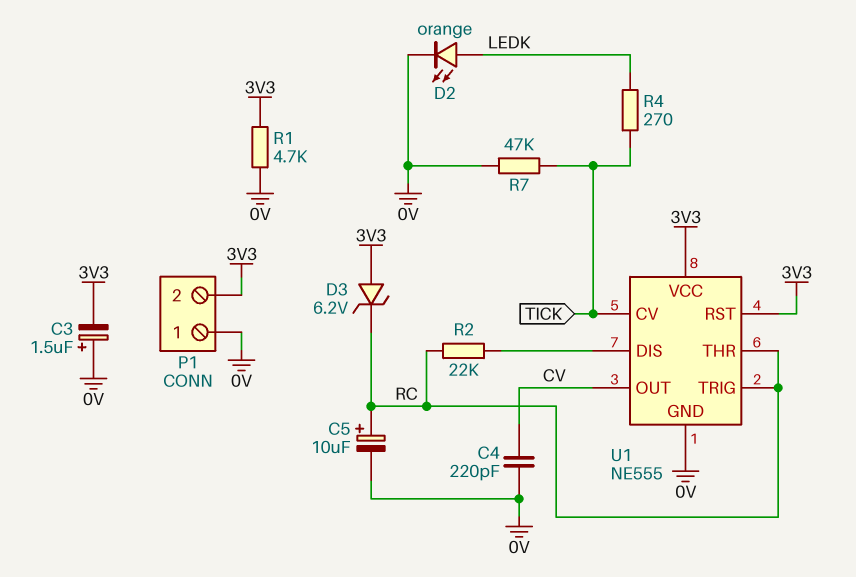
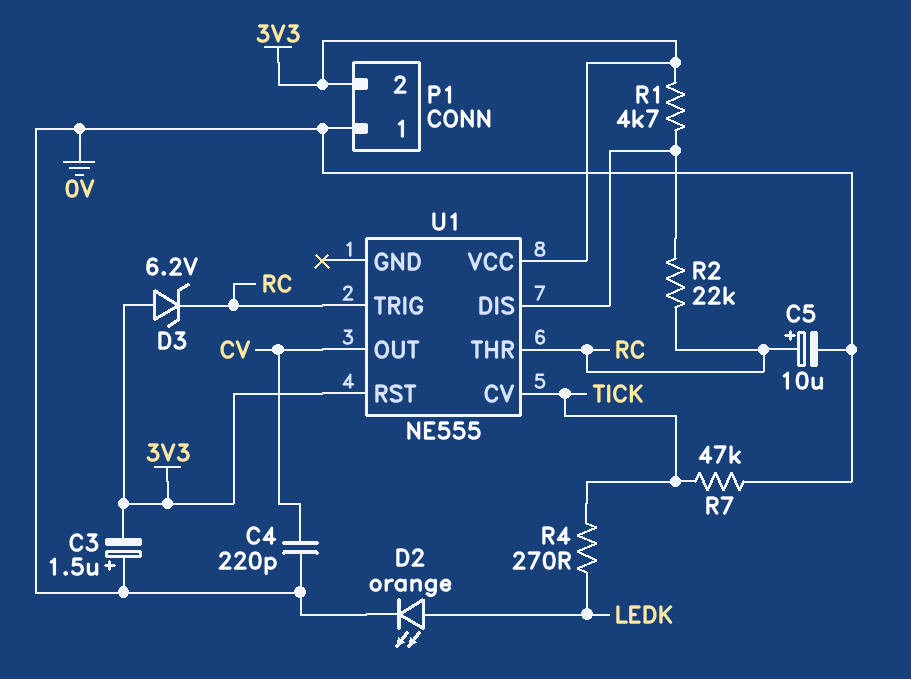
R1: 4.7k (0V, 3V3) -> 4.7k (3V3, U1/DIS)
U1 pin GND: 0V -> none

